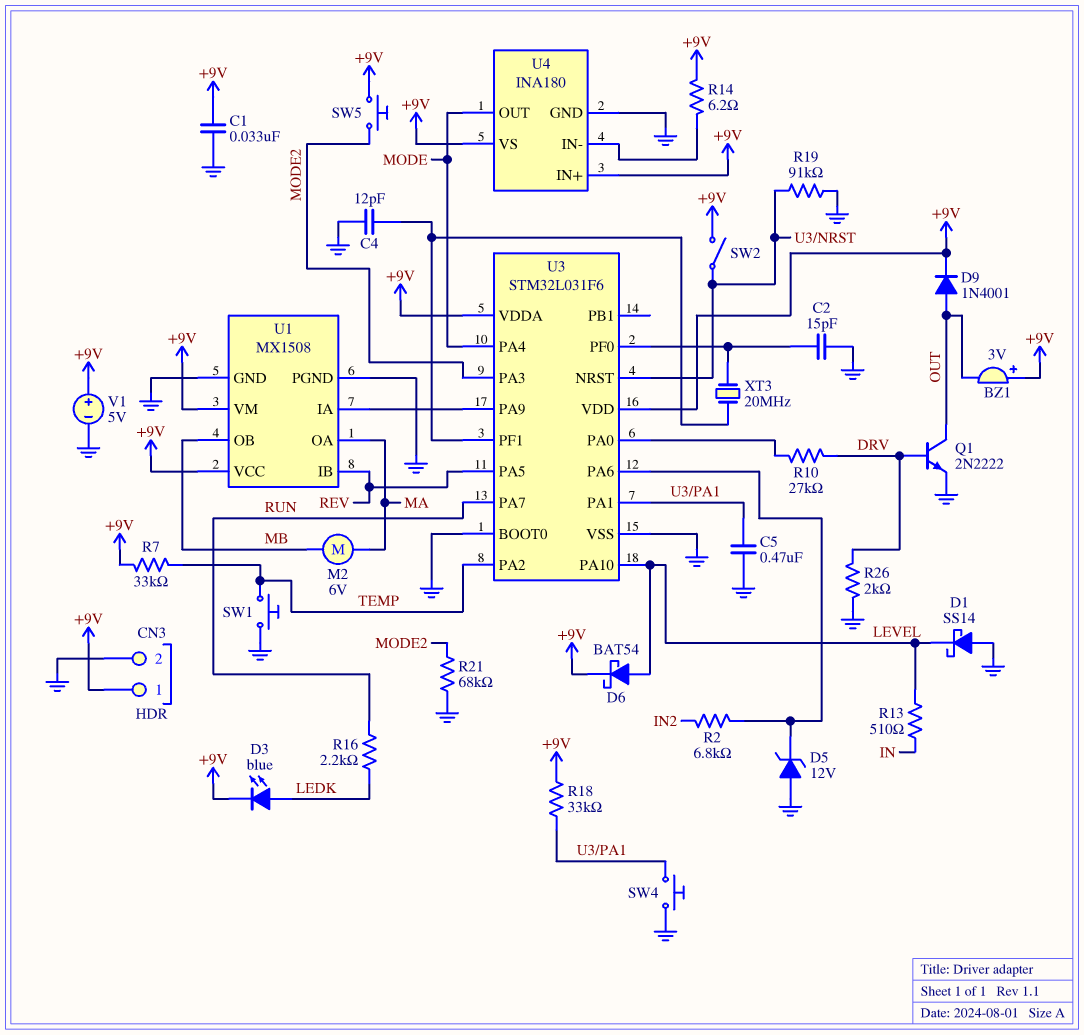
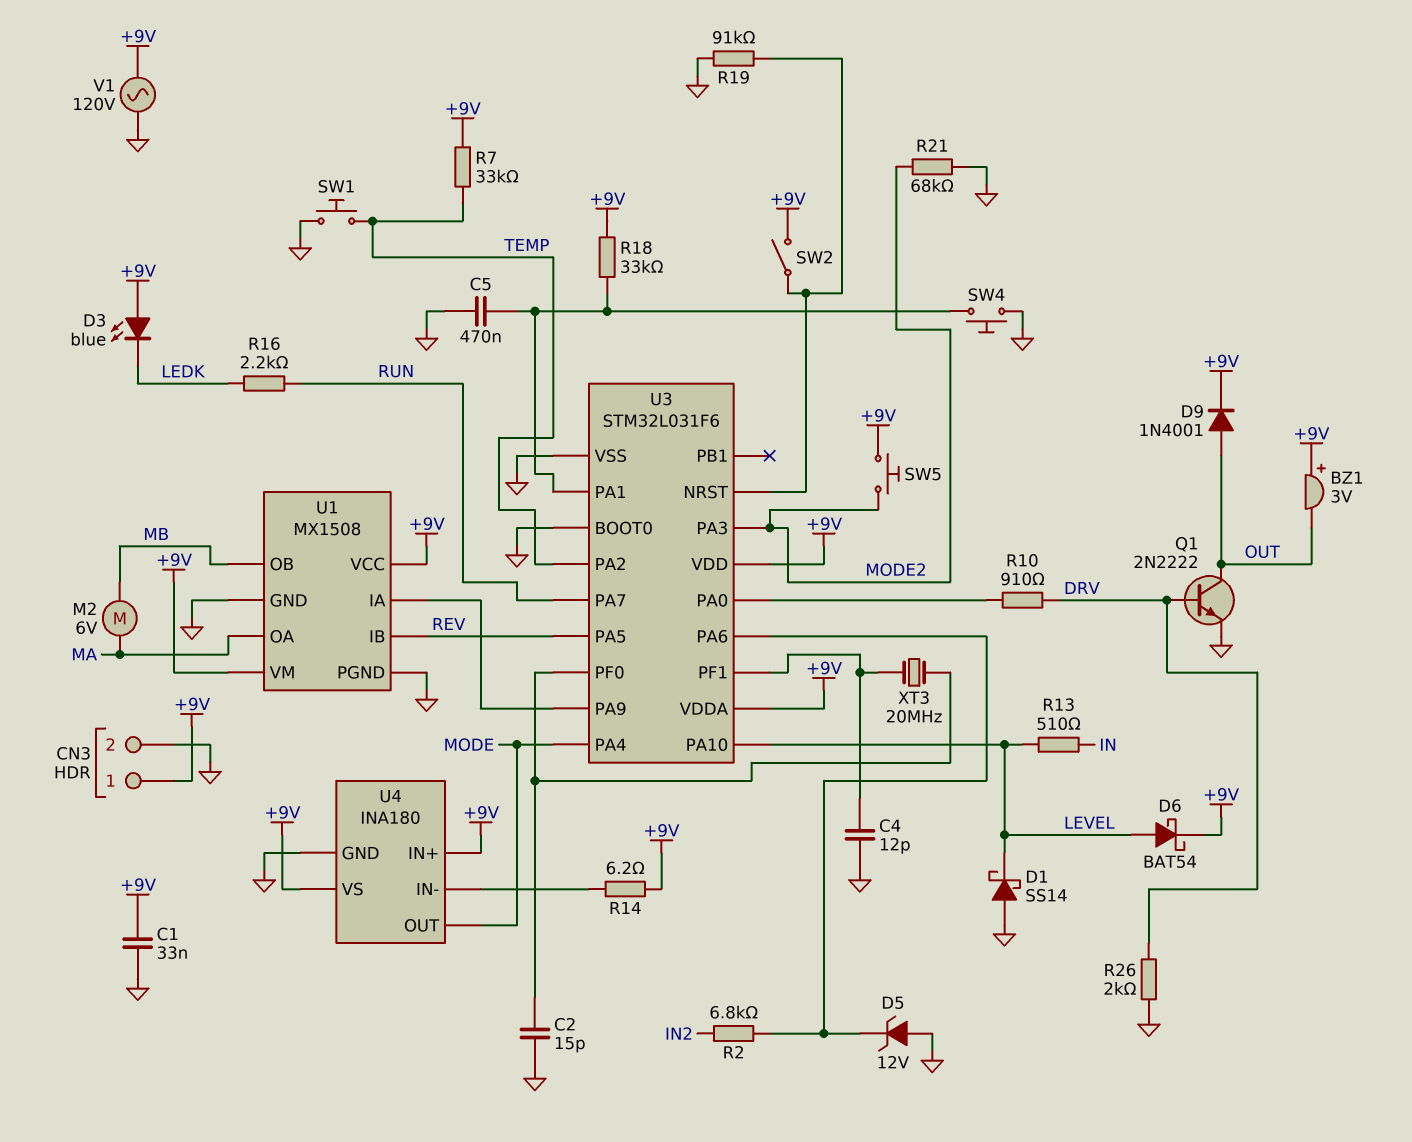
D3: LED blue (A LEDK, K +9V) -> LED blue (A +9V, K LEDK)
R10: 27k (DRV, U3/PA0) -> 910 (DRV, U3/PA0)
V1: 5V (plus +9V, minus GND) -> AC 120V (+9V, GND)

